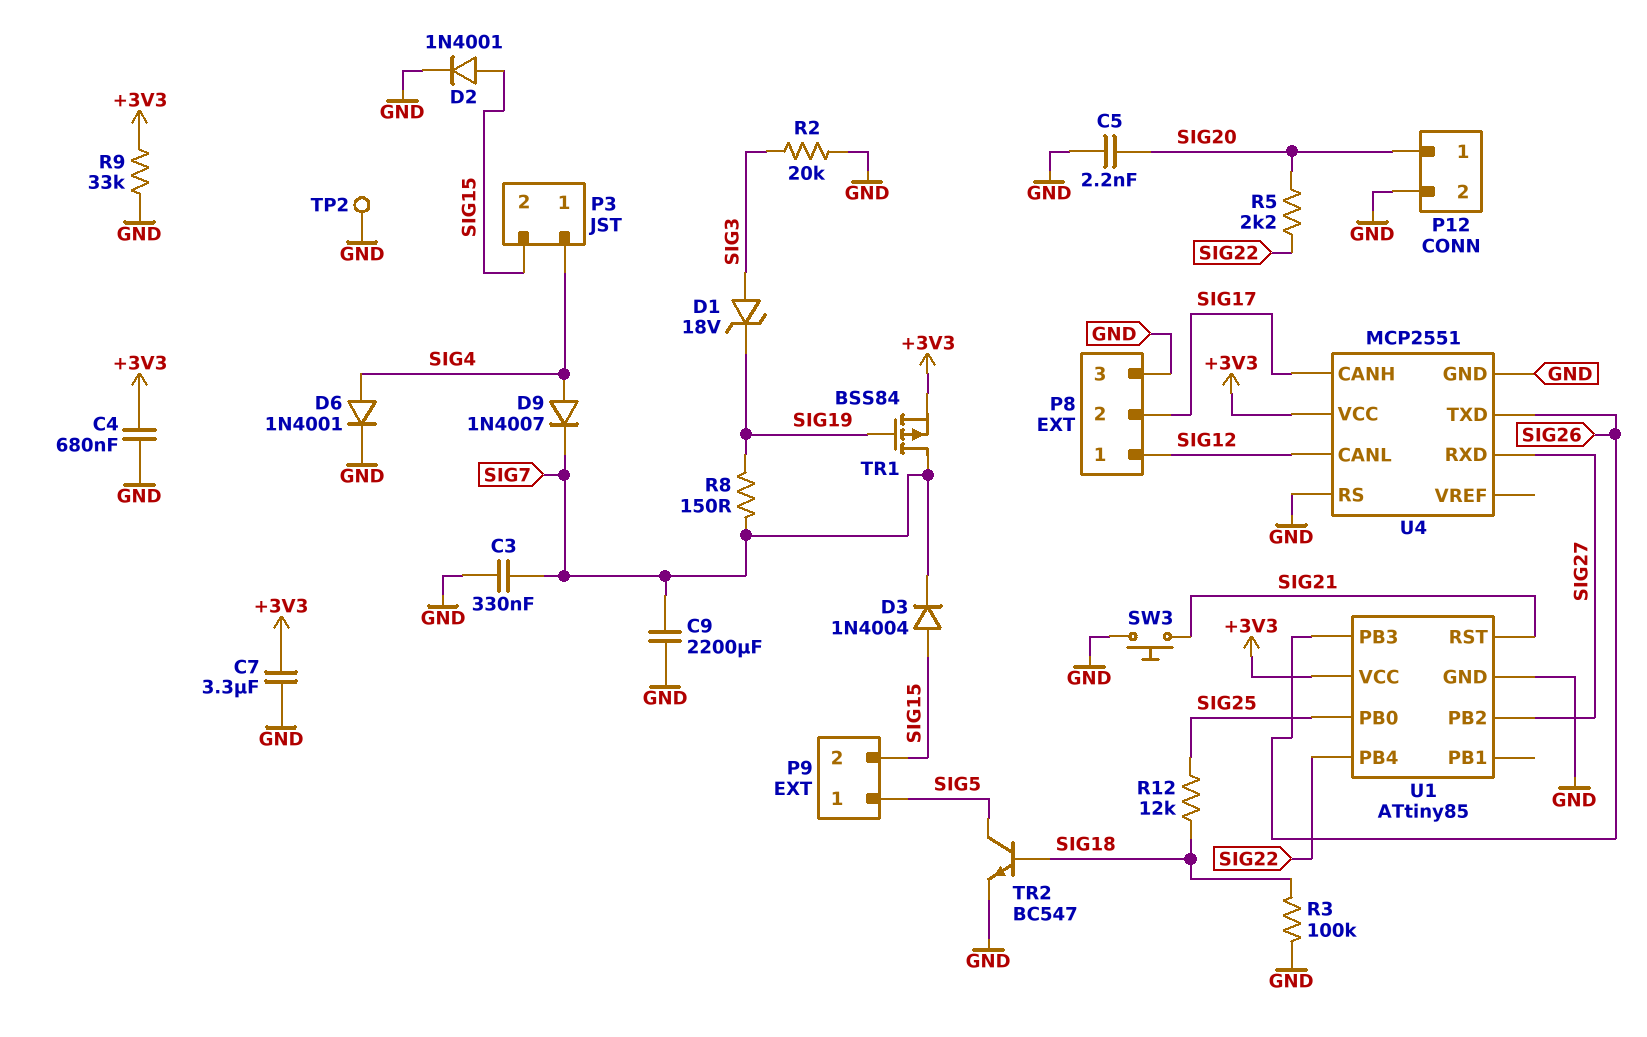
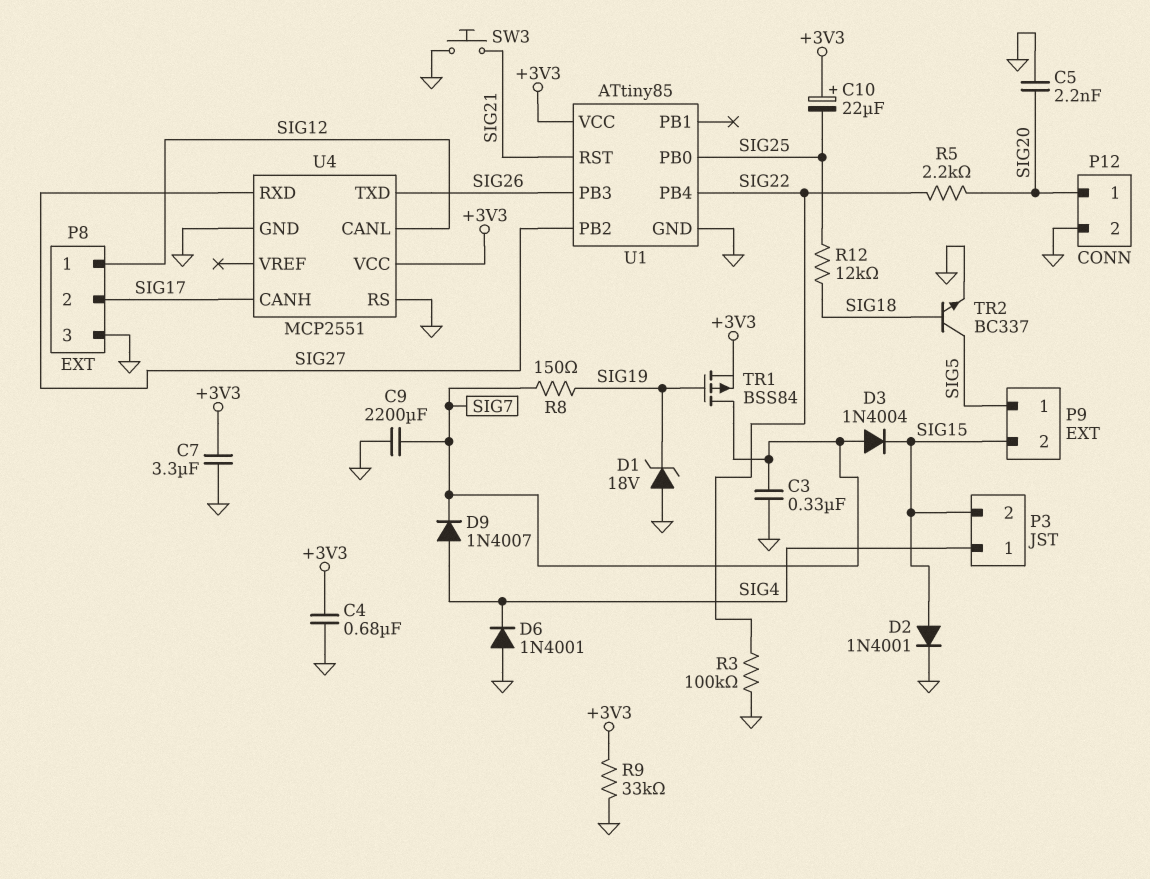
C10: none -> 22uF (plus +3V3, minus SIG25)
D1: zener 18V (A SIG3, K SIG19) -> zener 18V (A GND, K SIG19)
D3: diode 1N4004 (A SIG15, K SIG7) -> diode 1N4004 (A SIG7, K SIG15)
D6: diode 1N4001 (A SIG4, K GND) -> diode 1N4001 (A GND, K SIG4)
R2: 20k (GND, SIG3) -> none
R3: 100k (GND, SIG18) -> 100k (GND, SIG22)
TP2: test point (GND) -> none
TR2: NPN BC547 (B SIG18, C SIG5, E GND) -> NPN BC337 (B SIG18, C SIG5, E GND)

